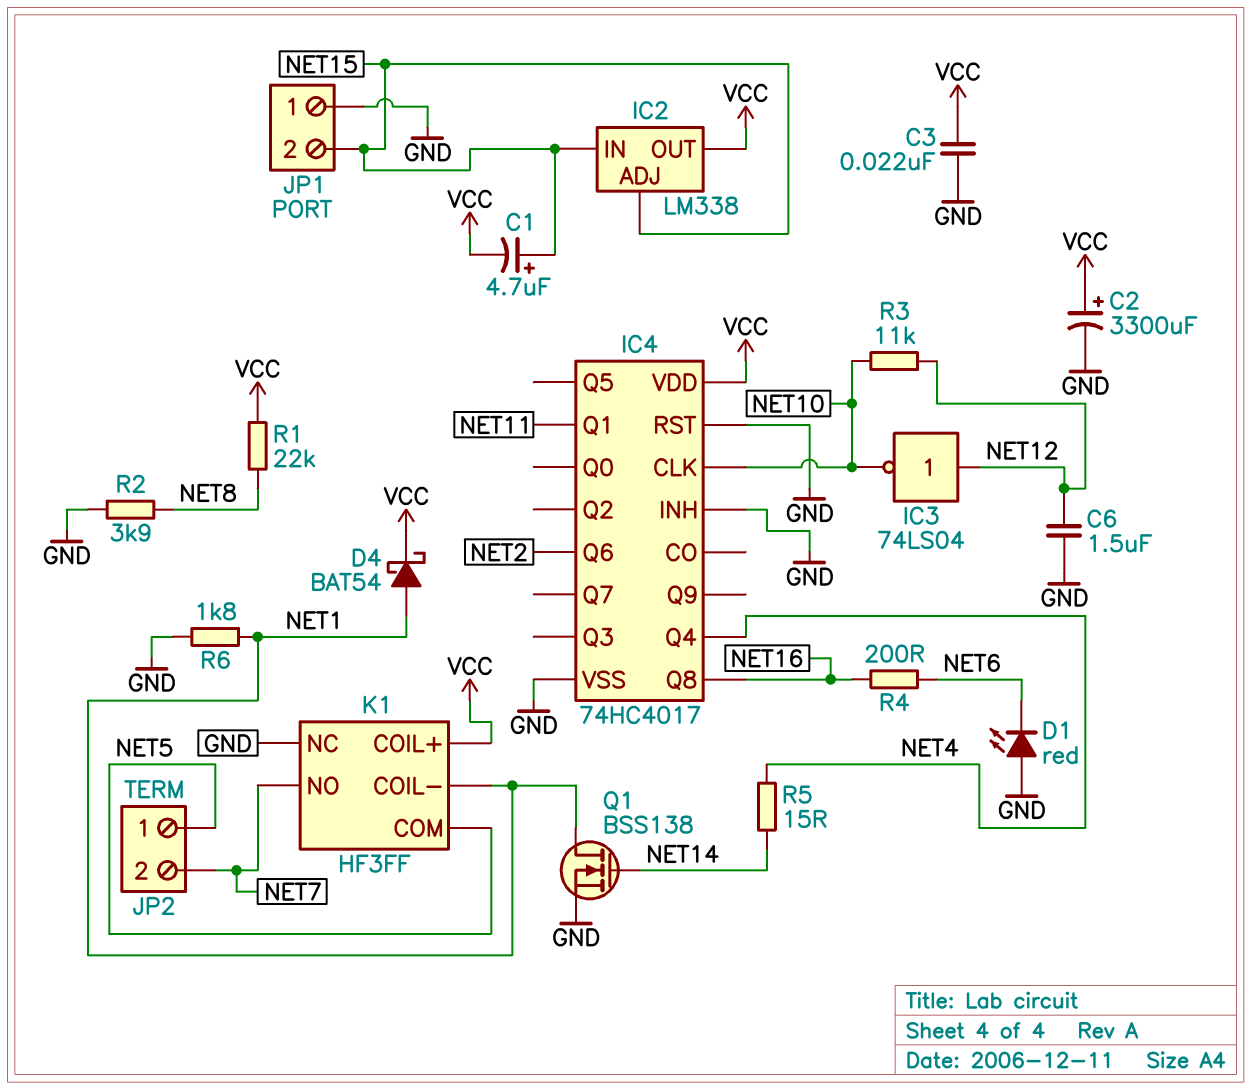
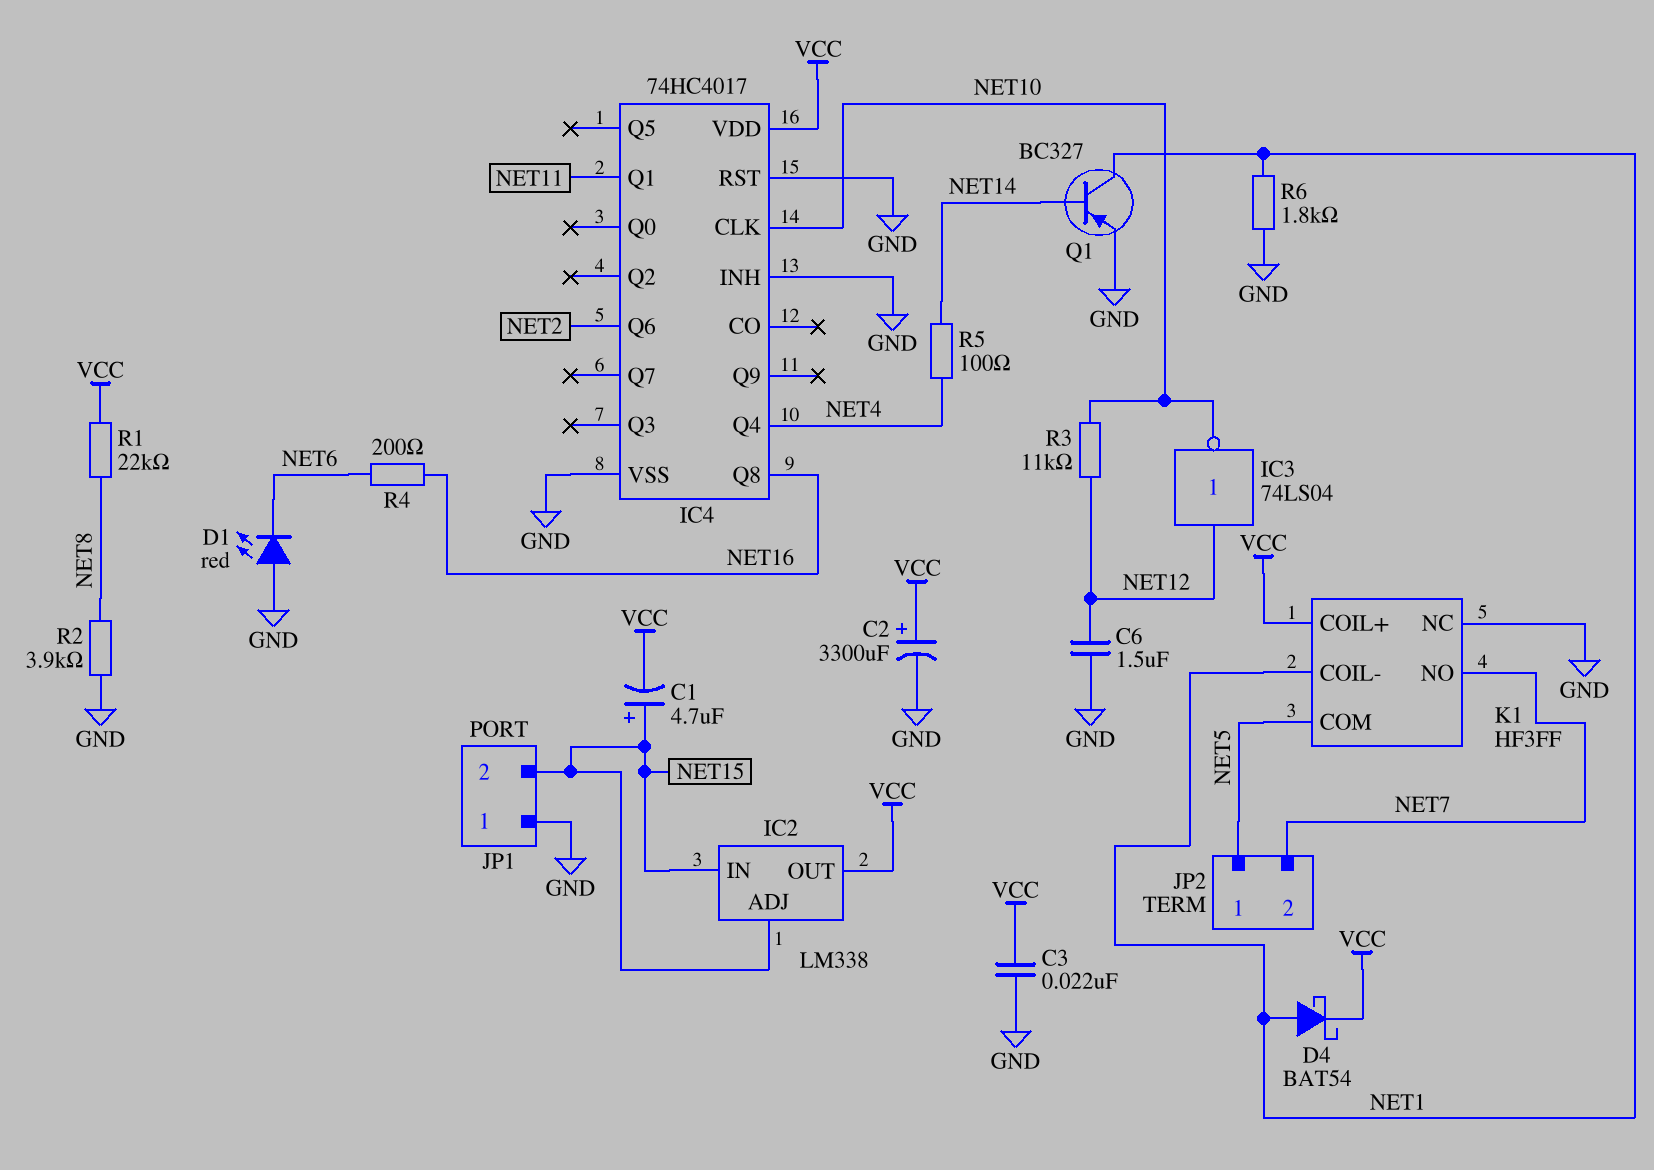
Q1: NMOS BSS138 (G NET14, D NET1, S GND) -> PNP BC327 (B NET14, C NET1, E GND)
R5: 15 (NET4, NET14) -> 100 (NET4, NET14)

